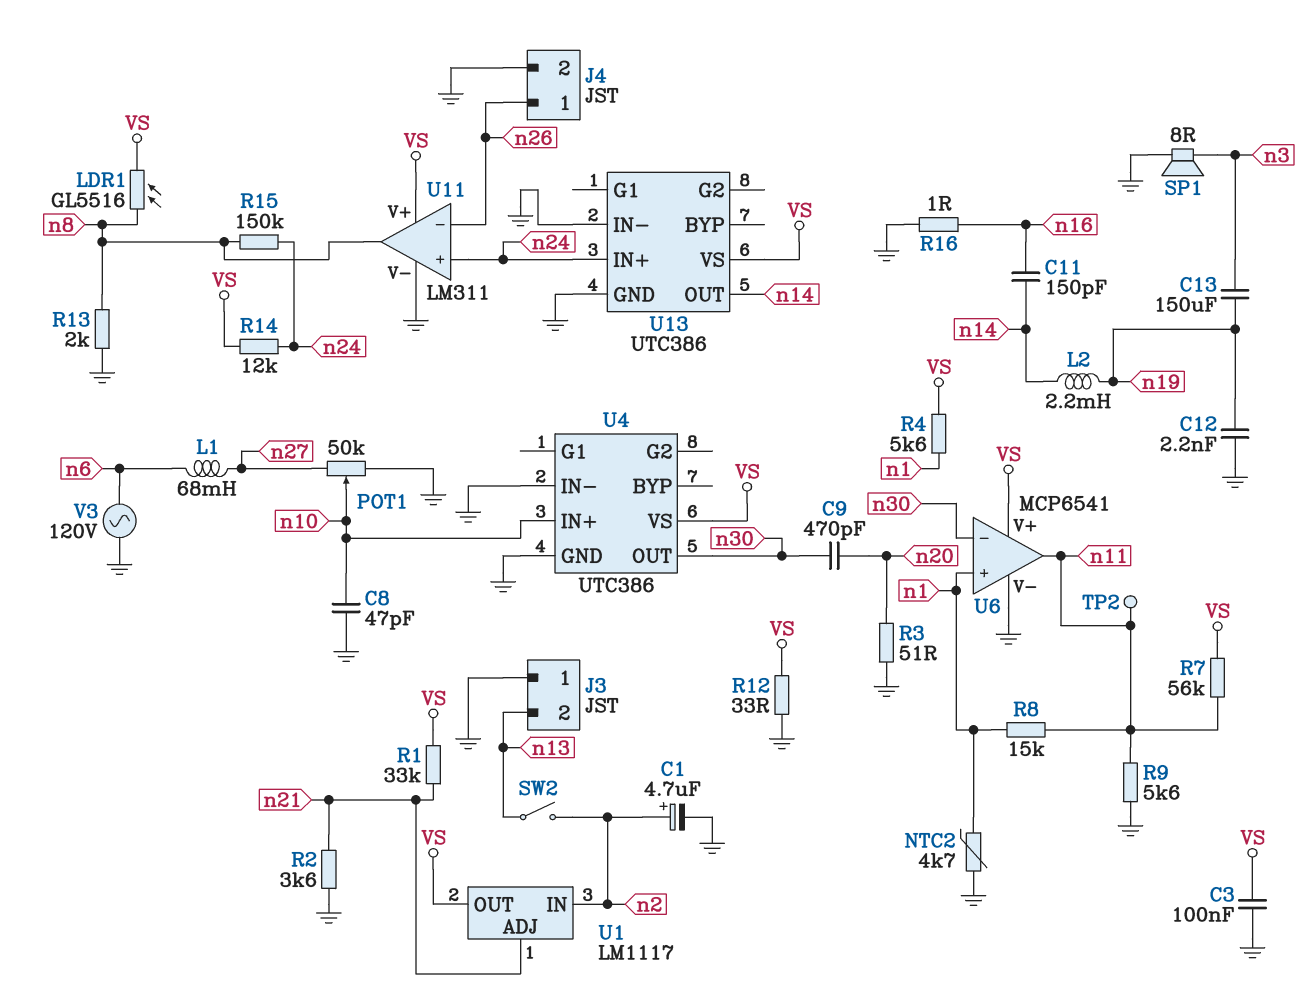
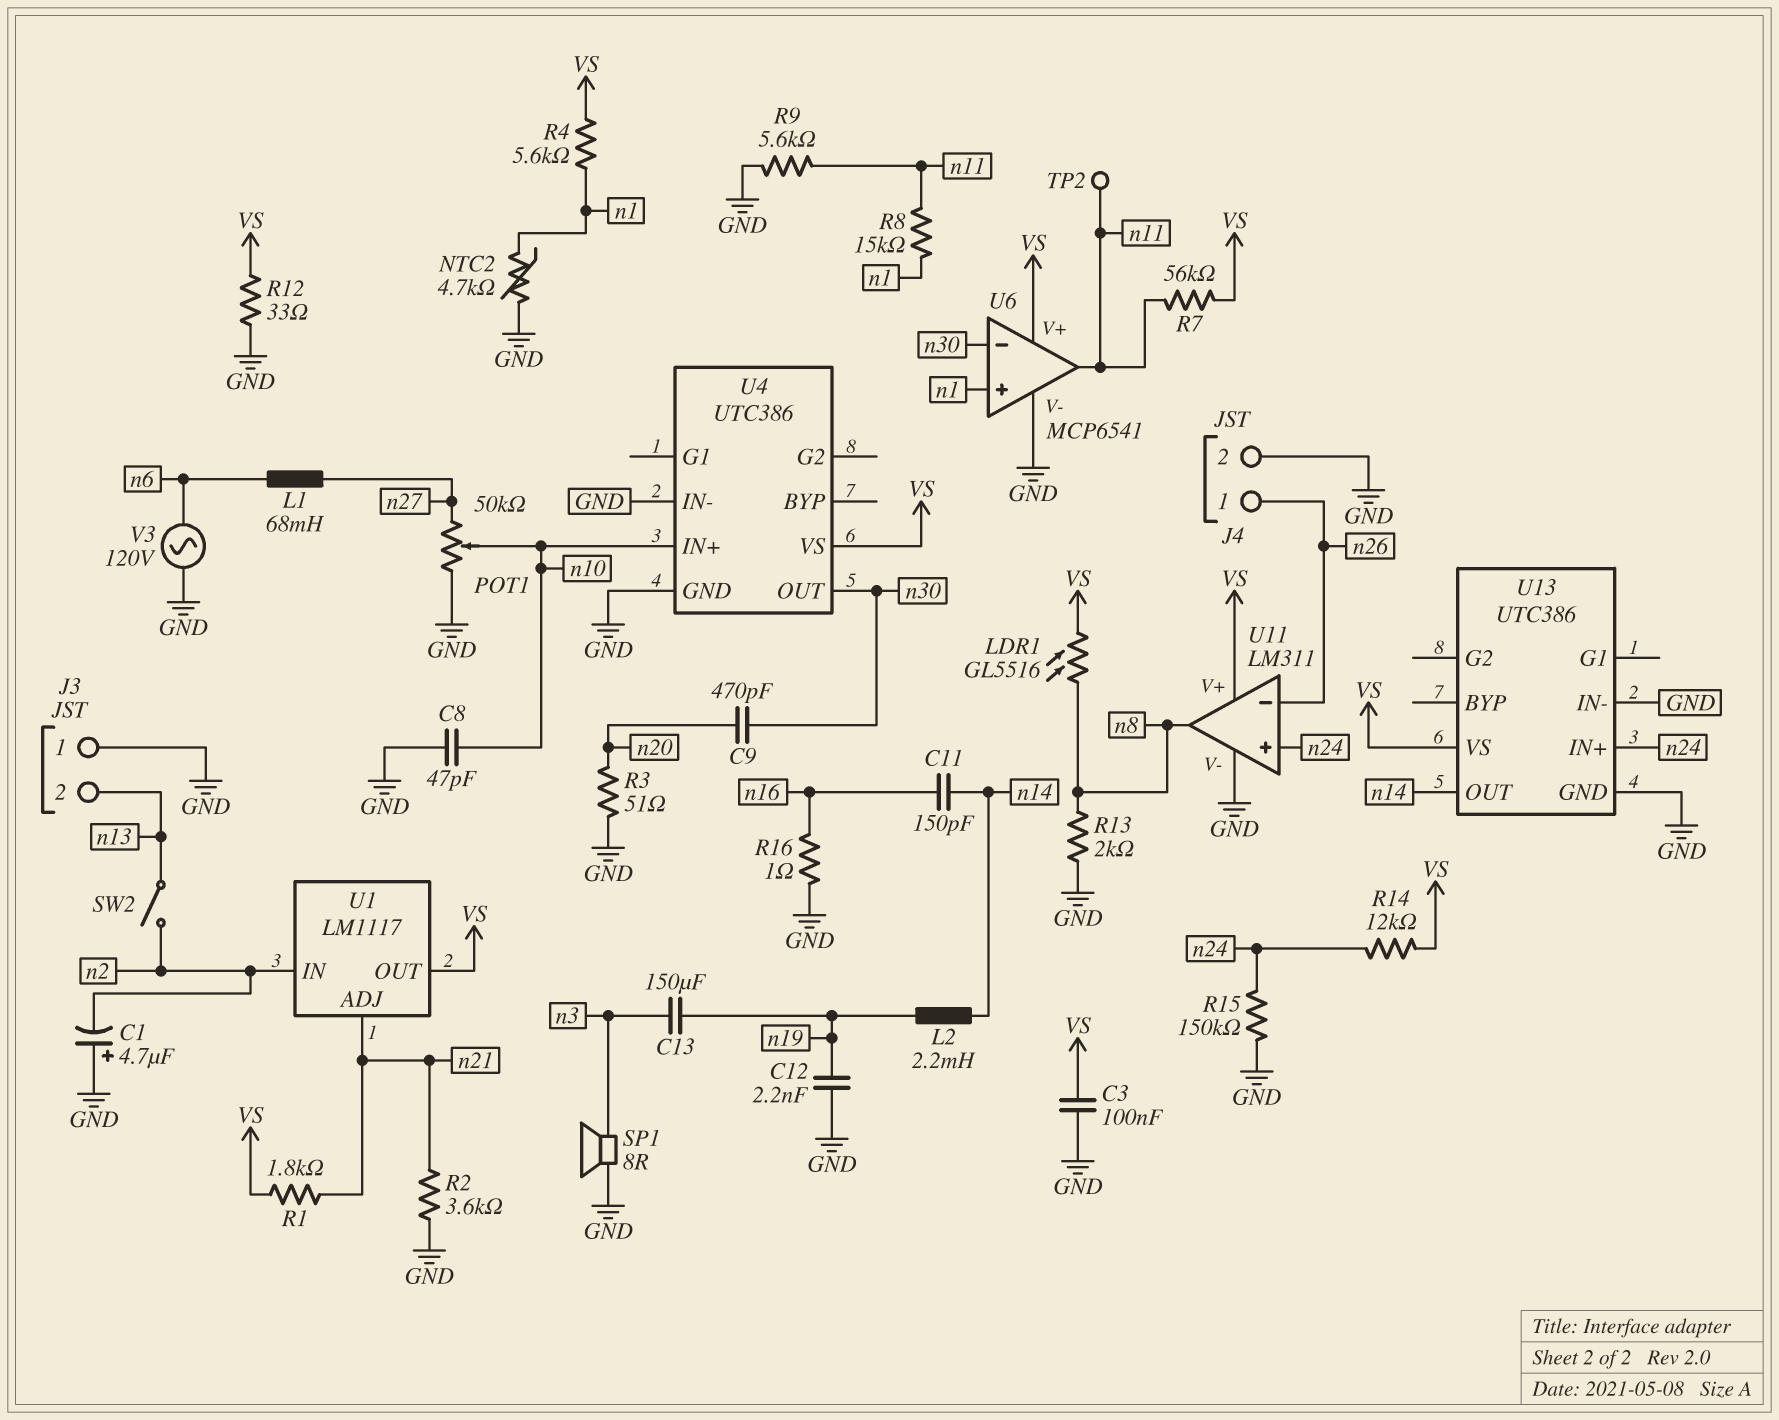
C1: 4.7uF (plus n2, minus GND) -> 4.7uF (plus GND, minus n2)
R1: 33k (VS, n21) -> 1.8k (VS, n21)
R15: 150k (n8, n24) -> 150k (GND, n24)

